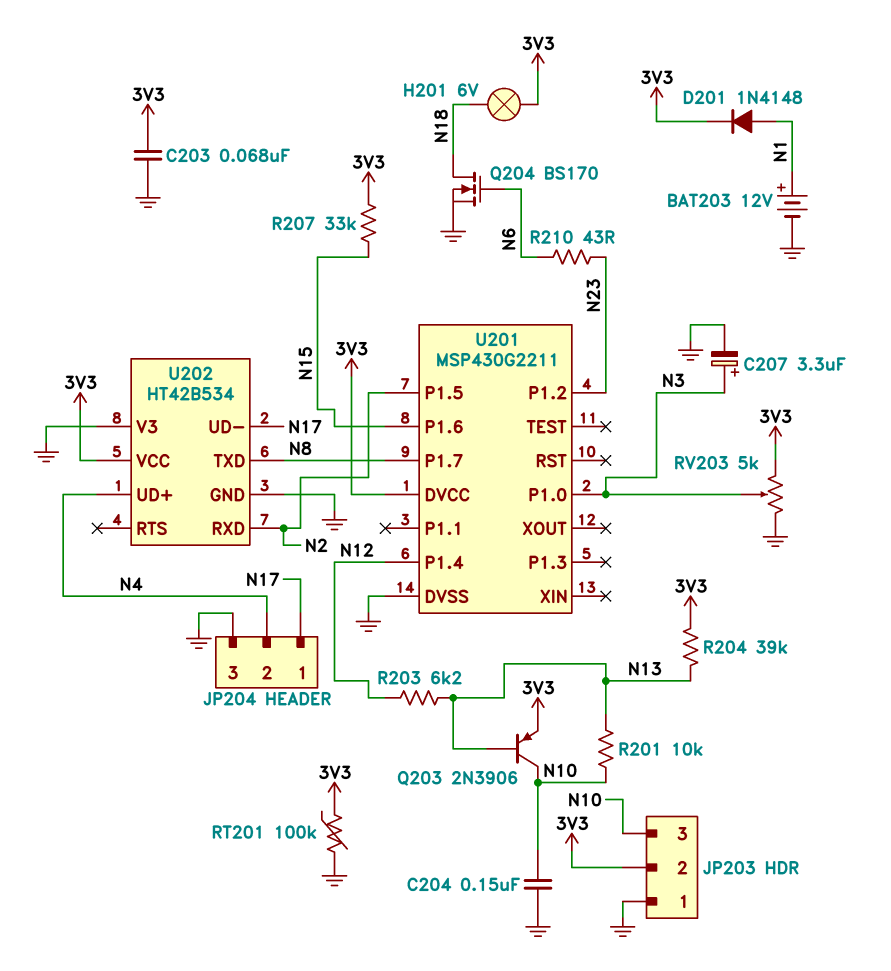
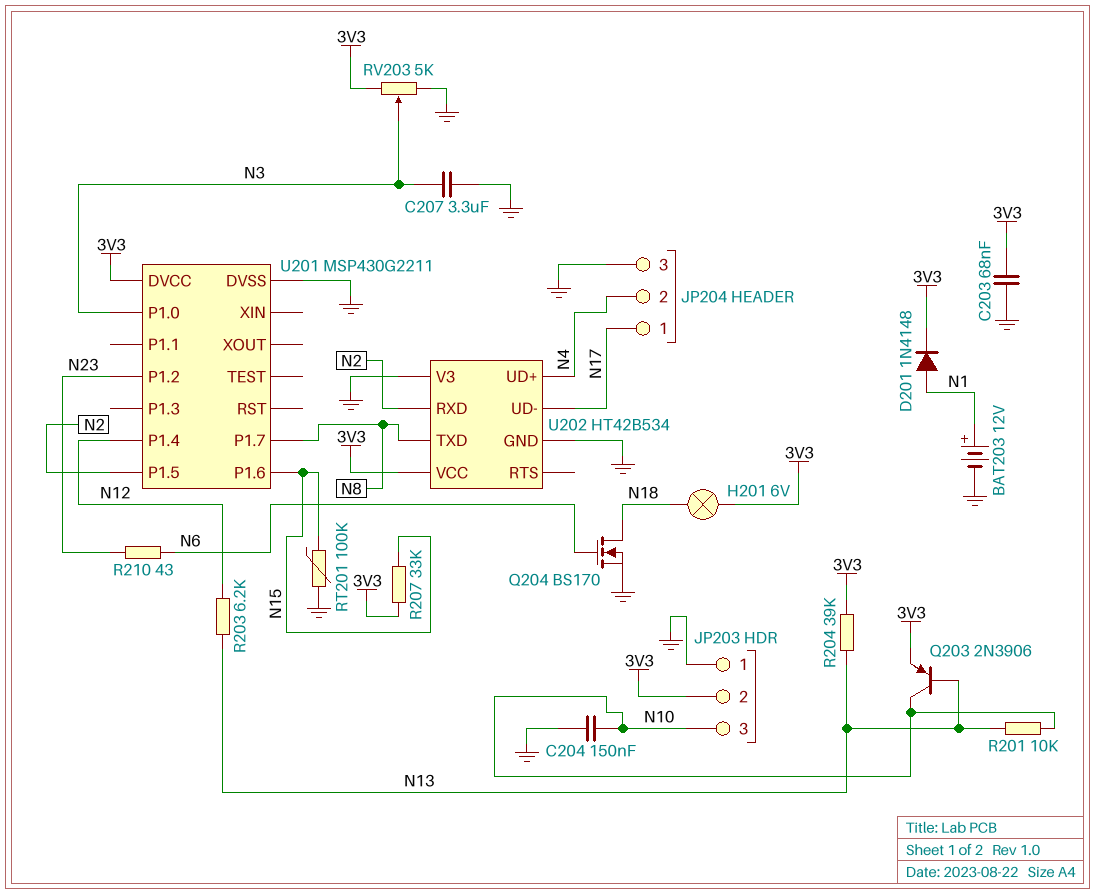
C207: 3.3uF (plus N3, minus GND) -> 3.3uF (GND, N3)
RT201: 100k (3V3, GND) -> 100k (GND, N15)

